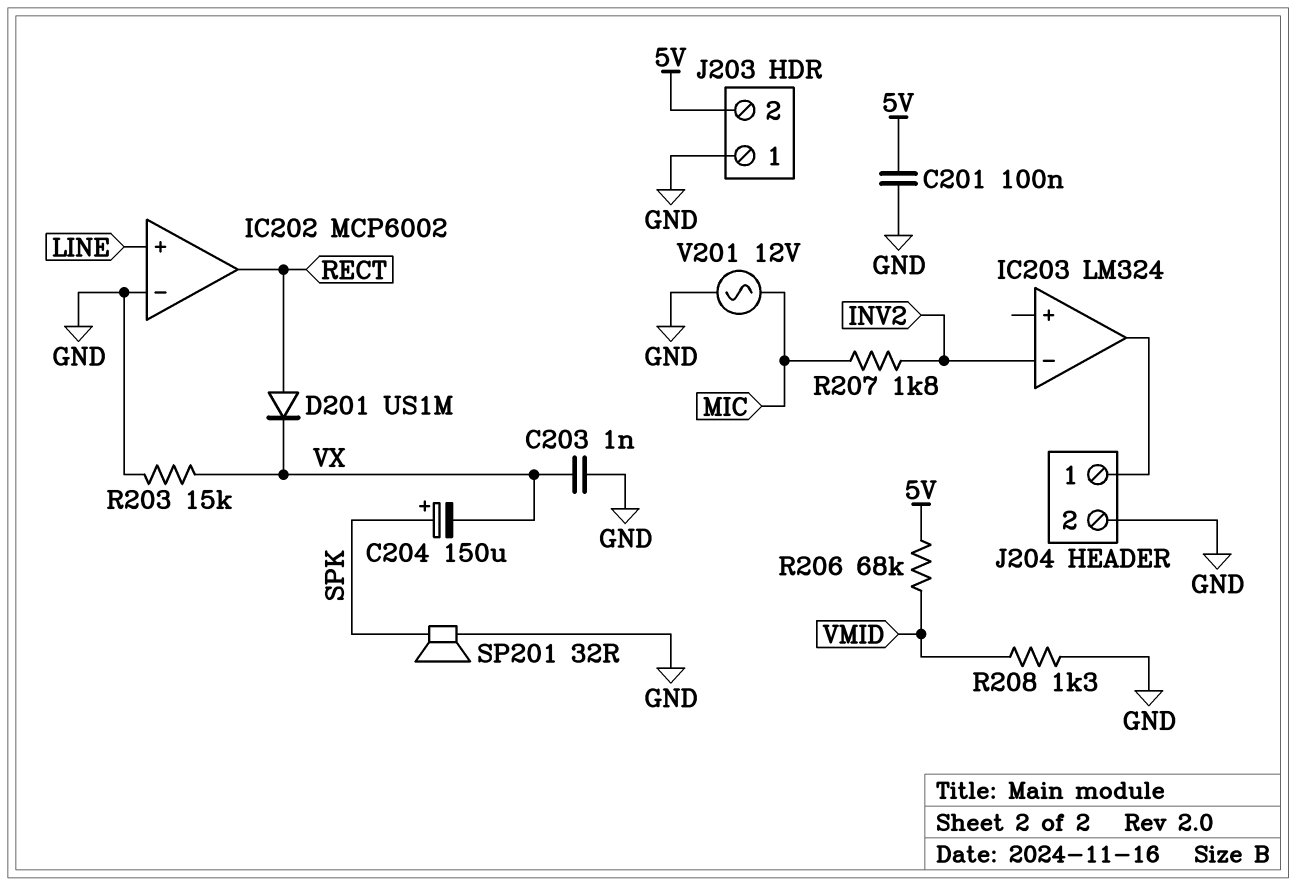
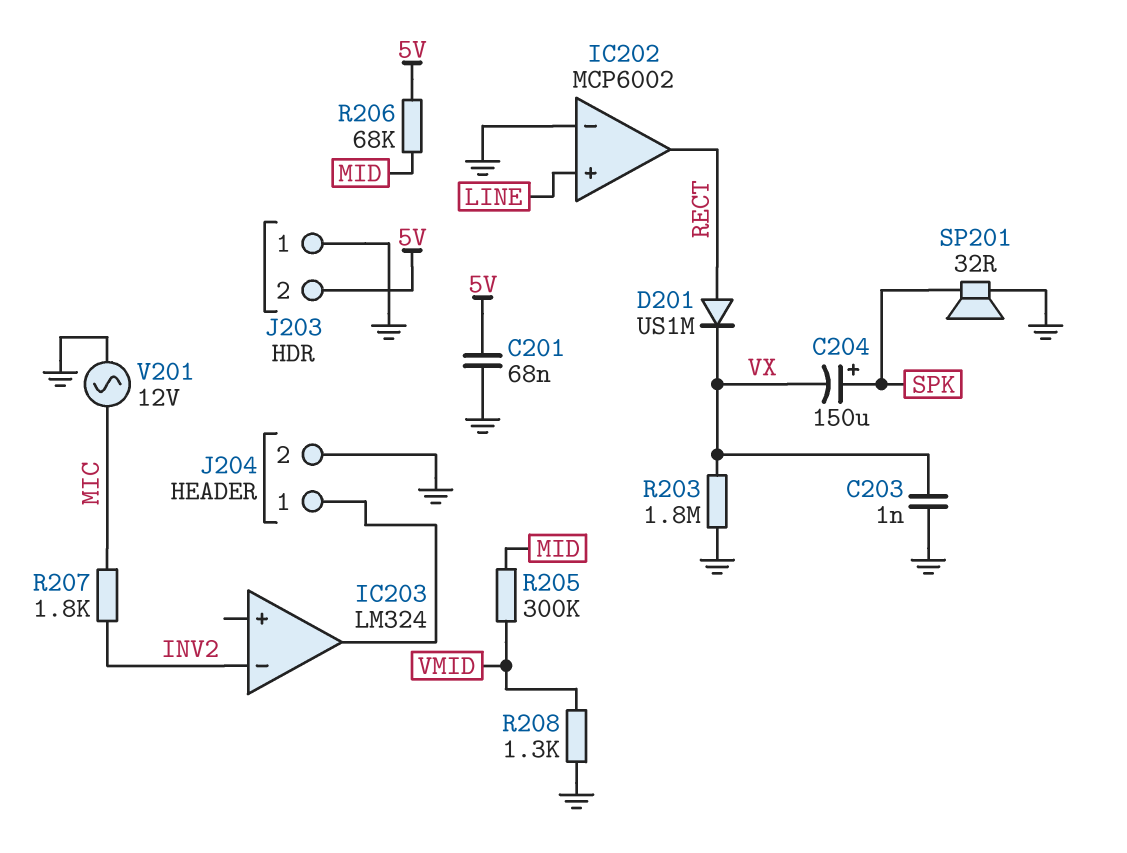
C201: 100nF (5V, GND) -> 68nF (5V, GND)
R203: 15k (GND, VX) -> 1.8M (GND, VX)
R205: none -> 300k (MID, VMID)
R206: 68k (5V, VMID) -> 68k (5V, MID)

